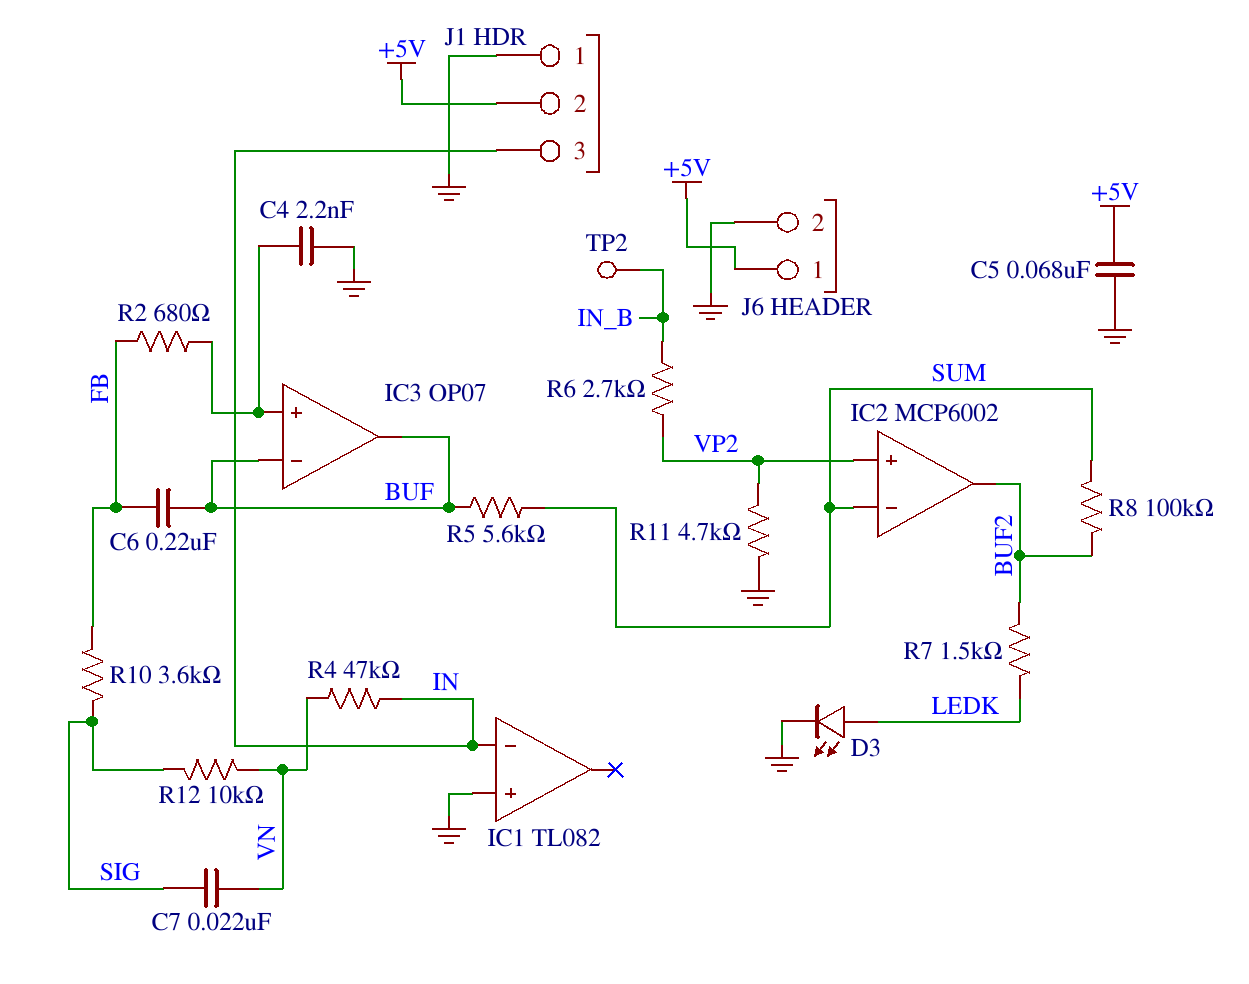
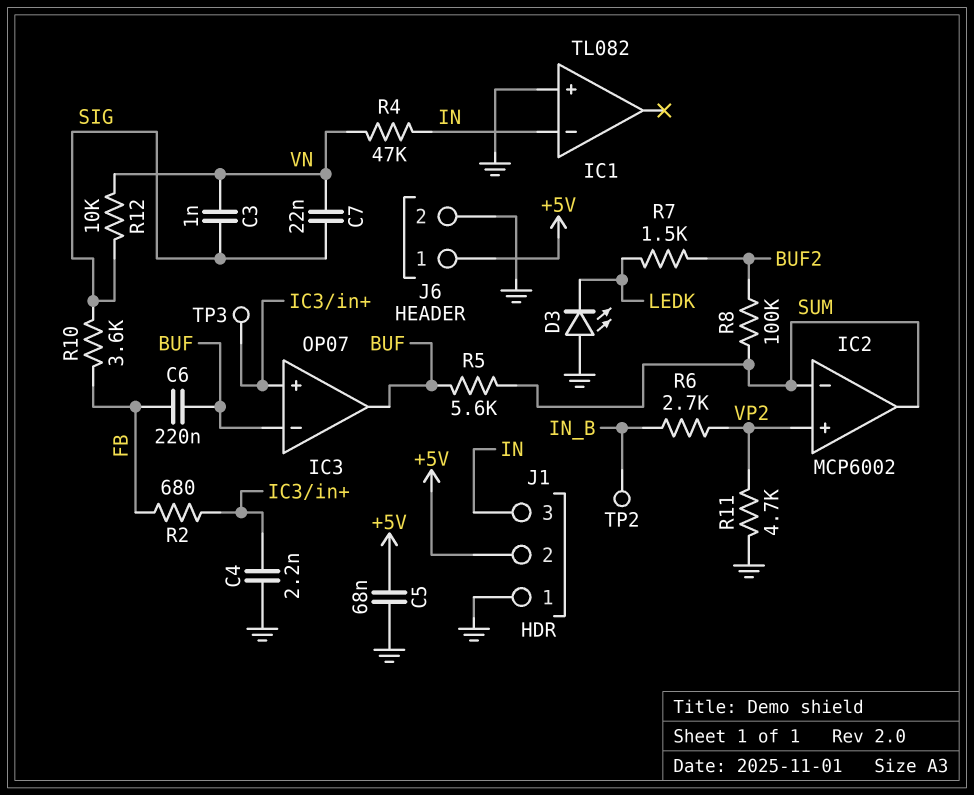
C3: none -> 1nF (SIG, VN)
D3: LED (A LEDK, K GND) -> LED (A GND, K LEDK)
IC2 pin out: BUF2 -> SUM
TP3: none -> test point (IC3/in+)

